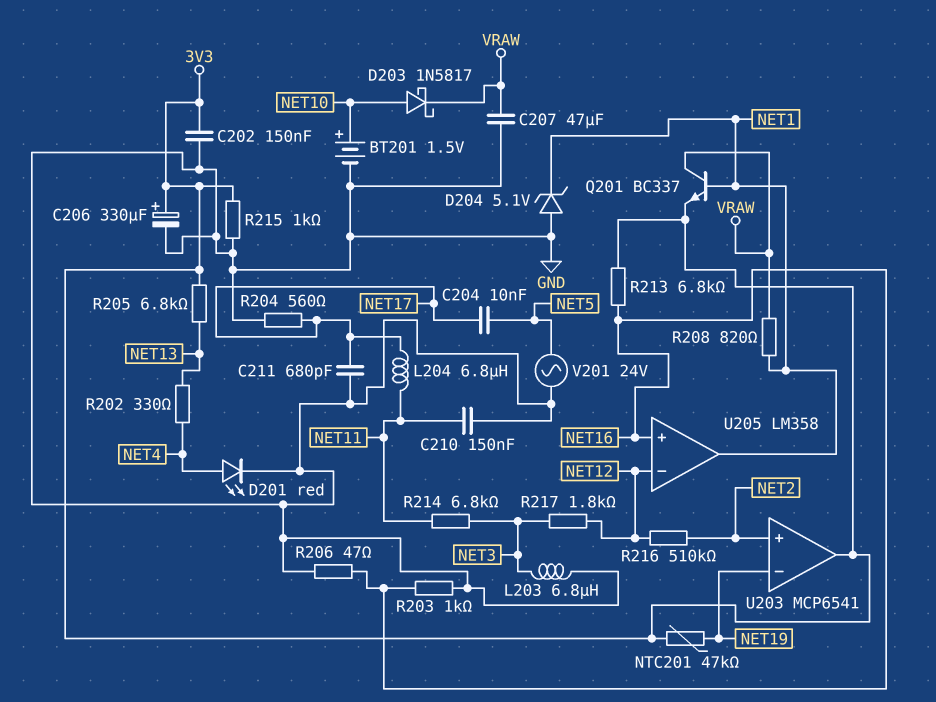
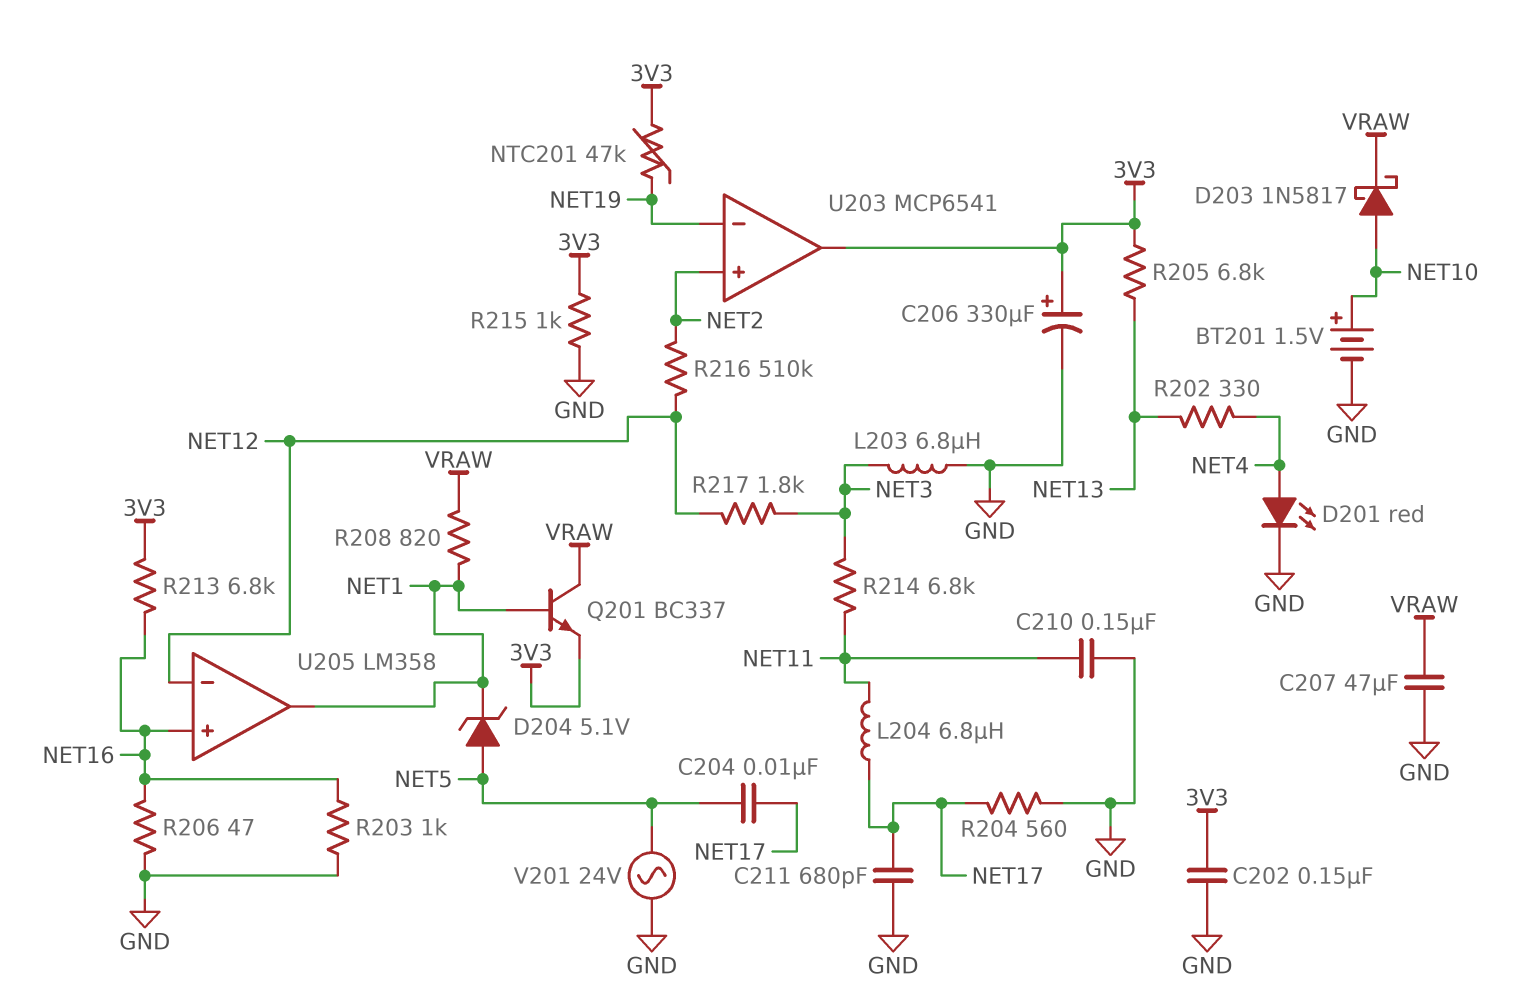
D204: zener 5.1V (A GND, K NET1) -> zener 5.1V (A NET5, K NET1)

